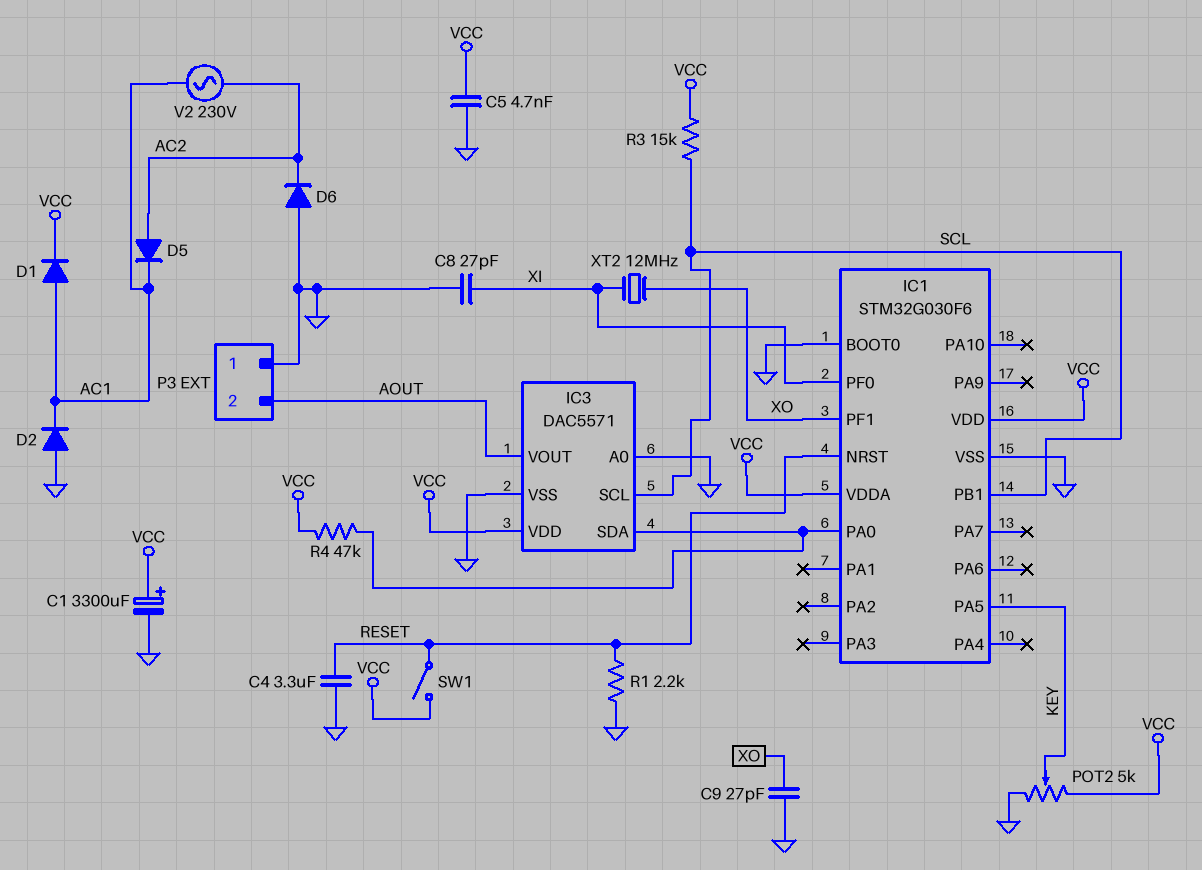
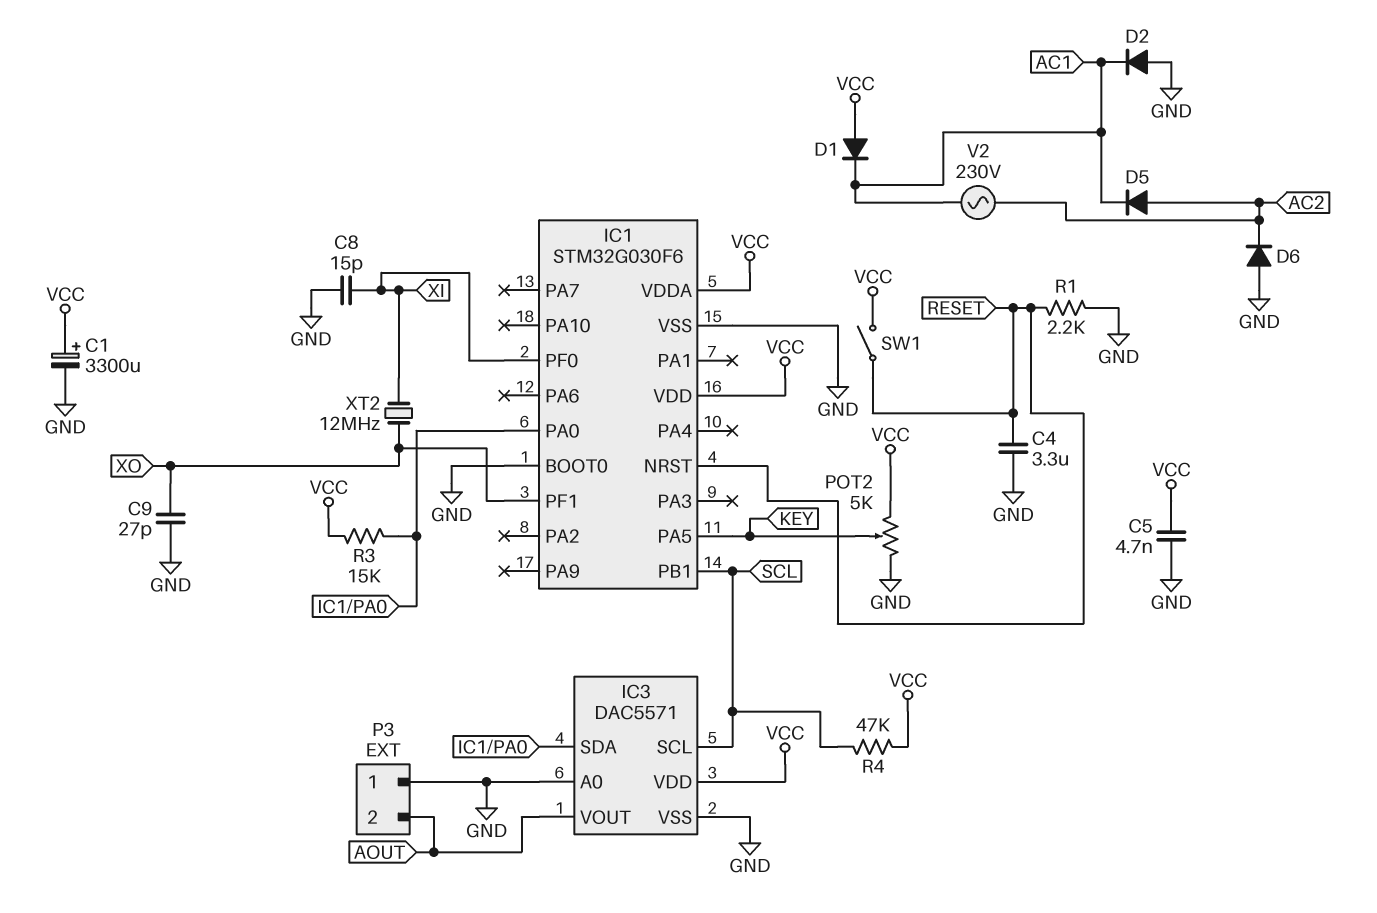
C8: 27pF (GND, XI) -> 15pF (GND, XI)
D1: diode (A AC1, K VCC) -> diode (A VCC, K AC1)
R3: 15k (SCL, VCC) -> 15k (IC1/PA0, VCC)
R4: 47k (IC1/PA0, VCC) -> 47k (SCL, VCC)

